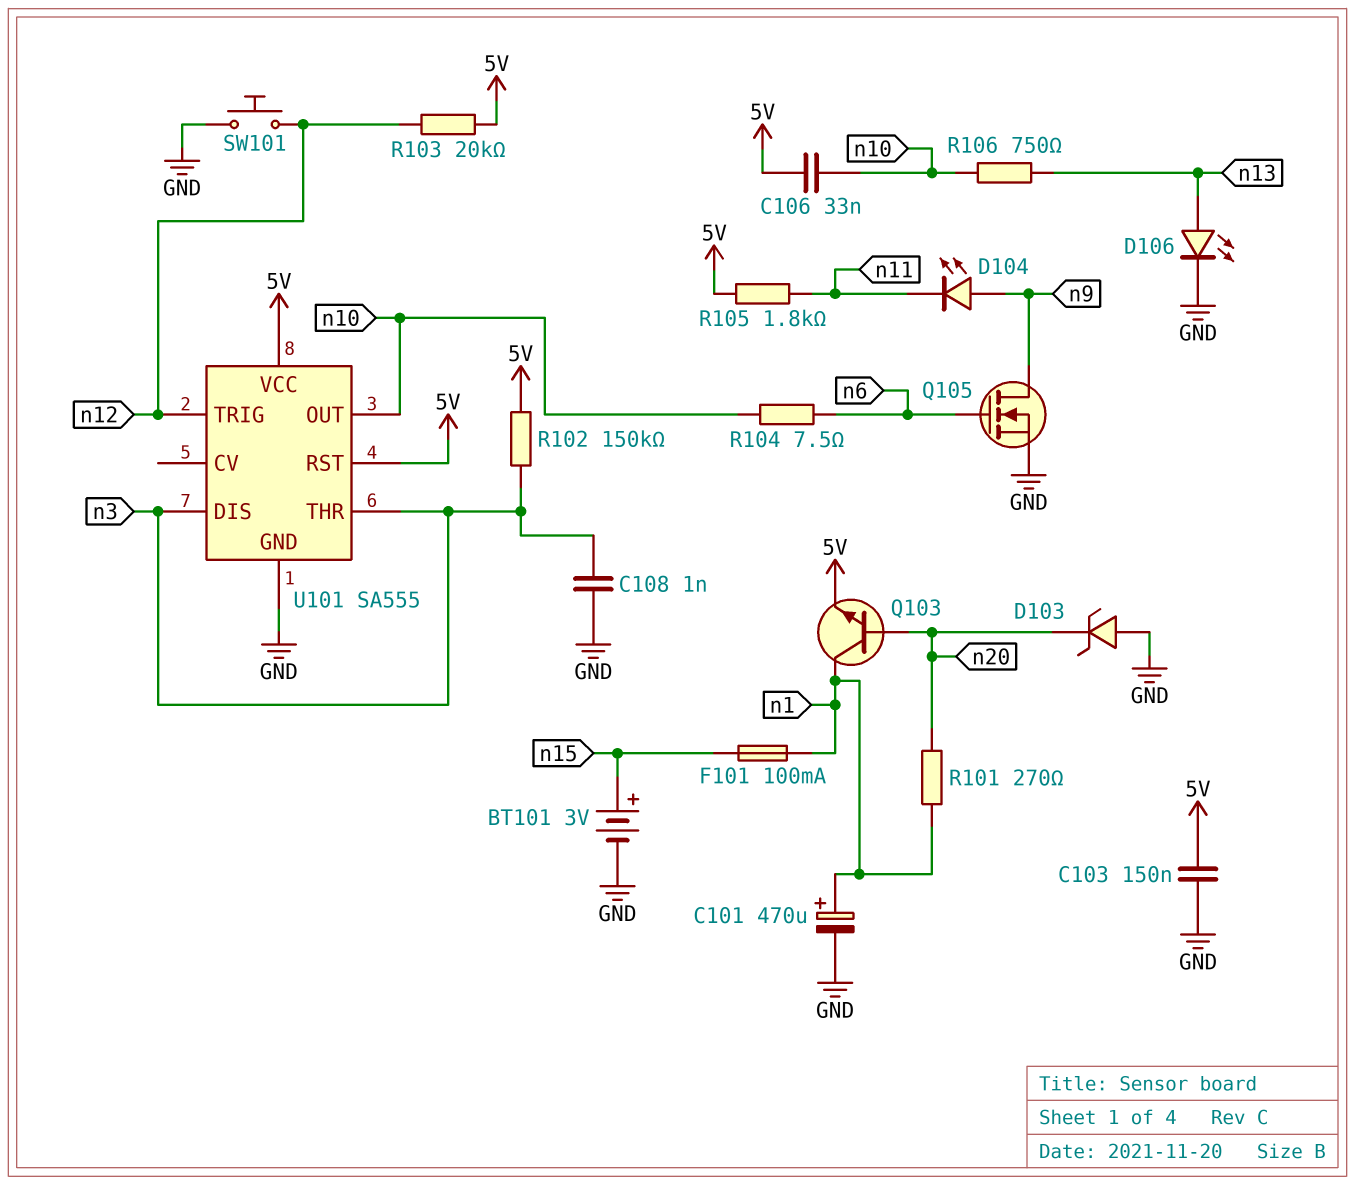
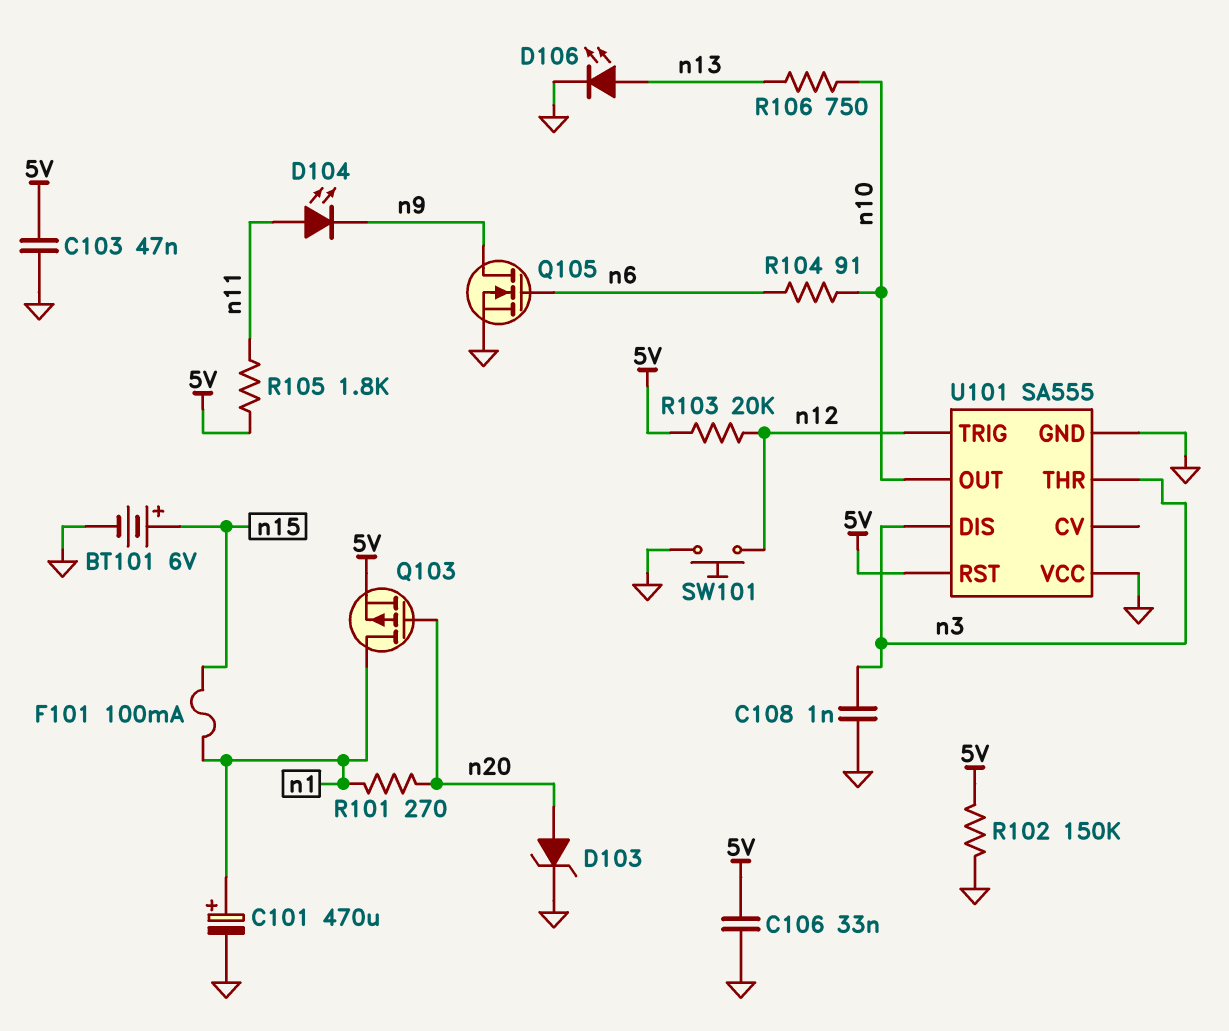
BT101: 3V (plus n15, minus GND) -> 6V (plus n15, minus GND)
C103: 150nF (5V, GND) -> 47nF (5V, GND)
C106: 33nF (5V, n10) -> 33nF (5V, GND)
D103: zener (A GND, K n20) -> zener (A n20, K GND)
D104: LED (A n9, K n11) -> LED (A n11, K n9)
Q103: NPN (B n20, C n1, E 5V) -> PMOS (G n20, D n1, S 5V)
R102: 150k (5V, n3) -> 150k (5V, GND)
R104: 7.5 (n6, n10) -> 91 (n6, n10)
U101 pin VCC: 5V -> GND

